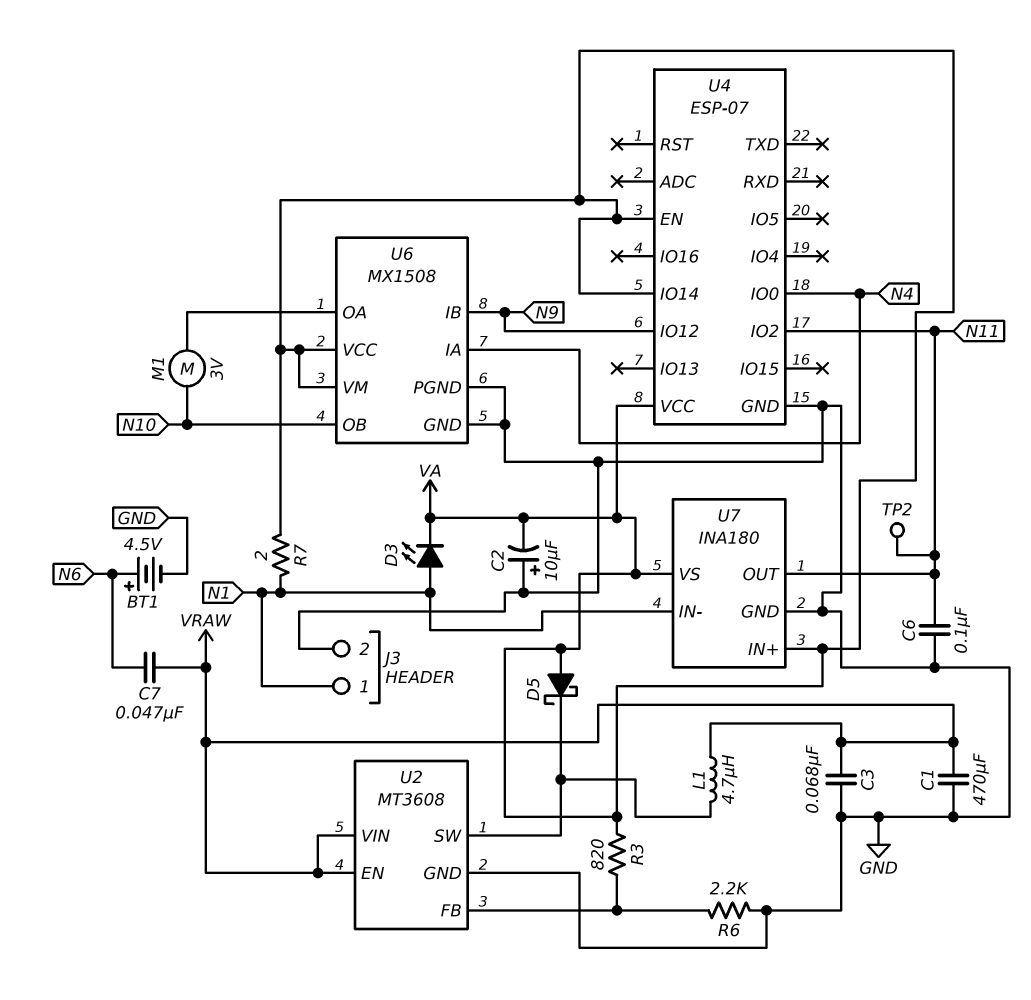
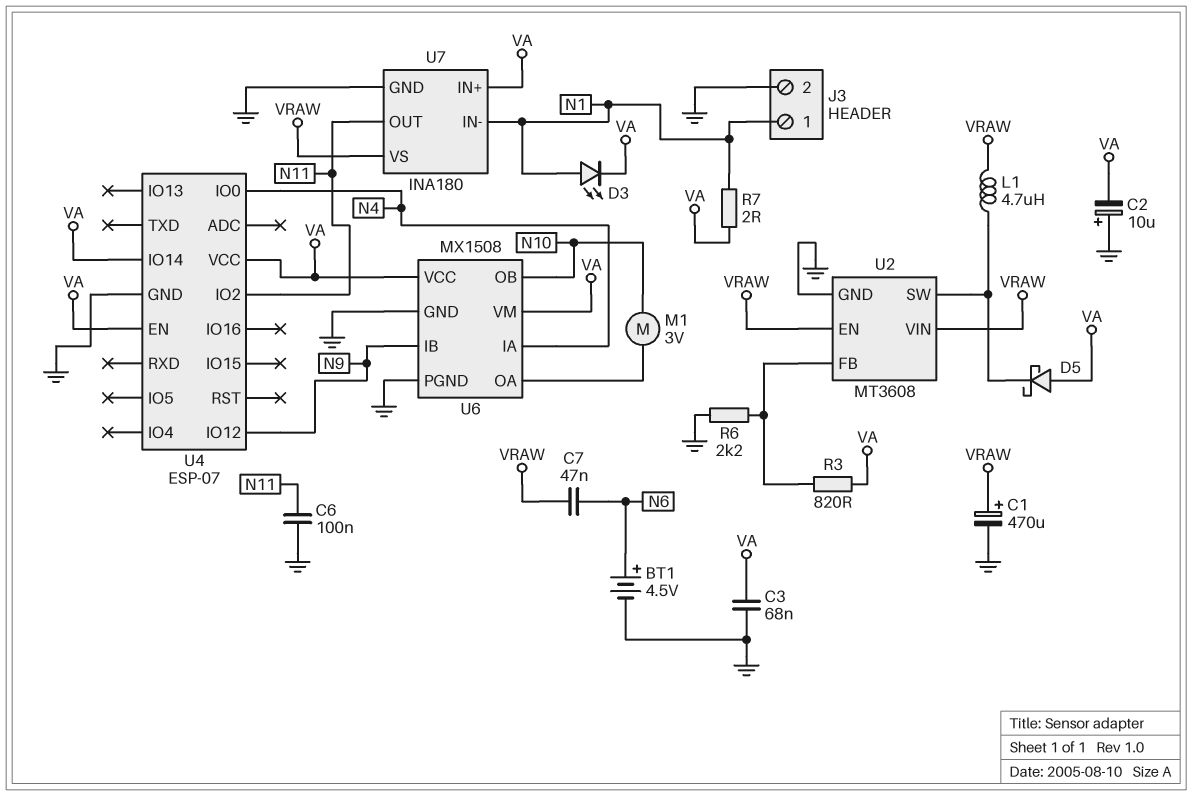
C1: 470uF (GND, VRAW) -> 470uF (plus VRAW, minus GND)
C3: 68nF (GND, VRAW) -> 68nF (GND, VA)
TP2: test point (N11) -> none
U7 pin VS: VA -> VRAW

